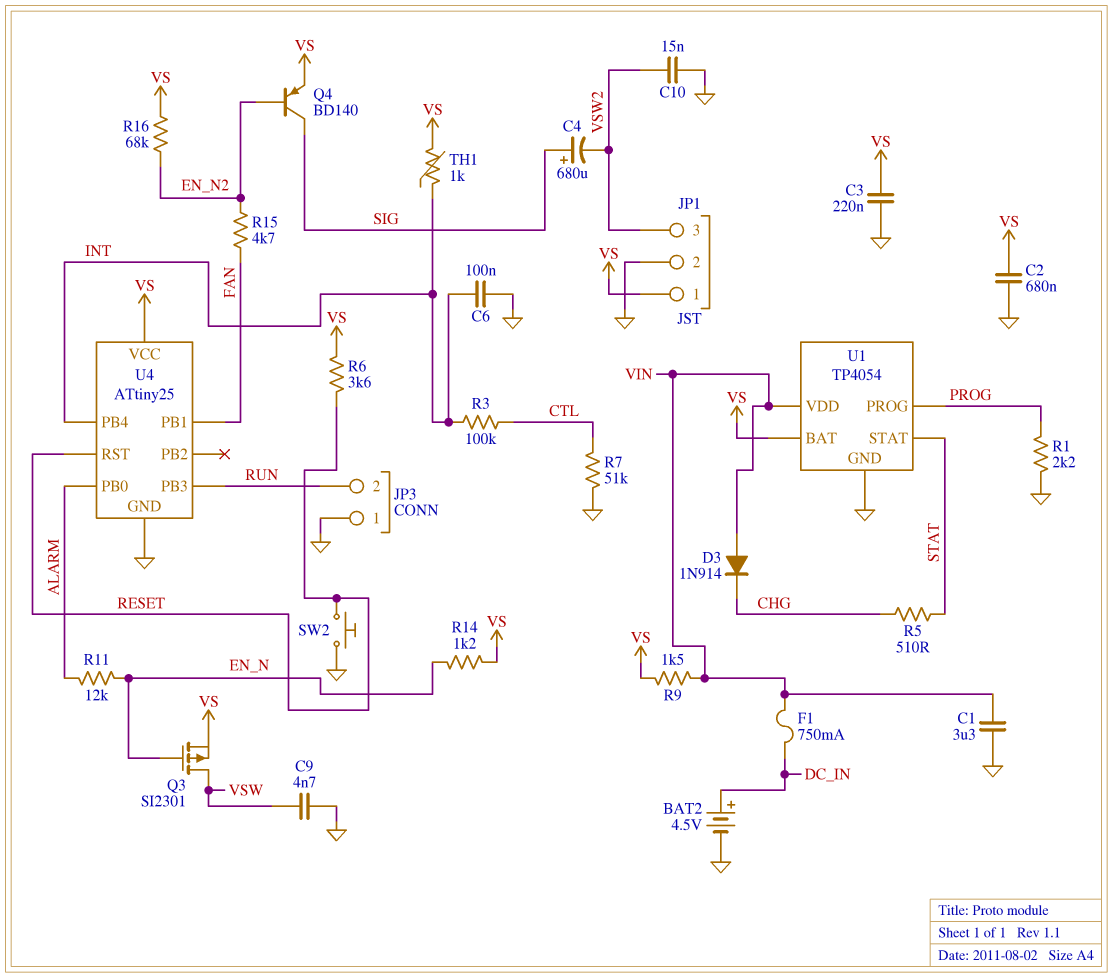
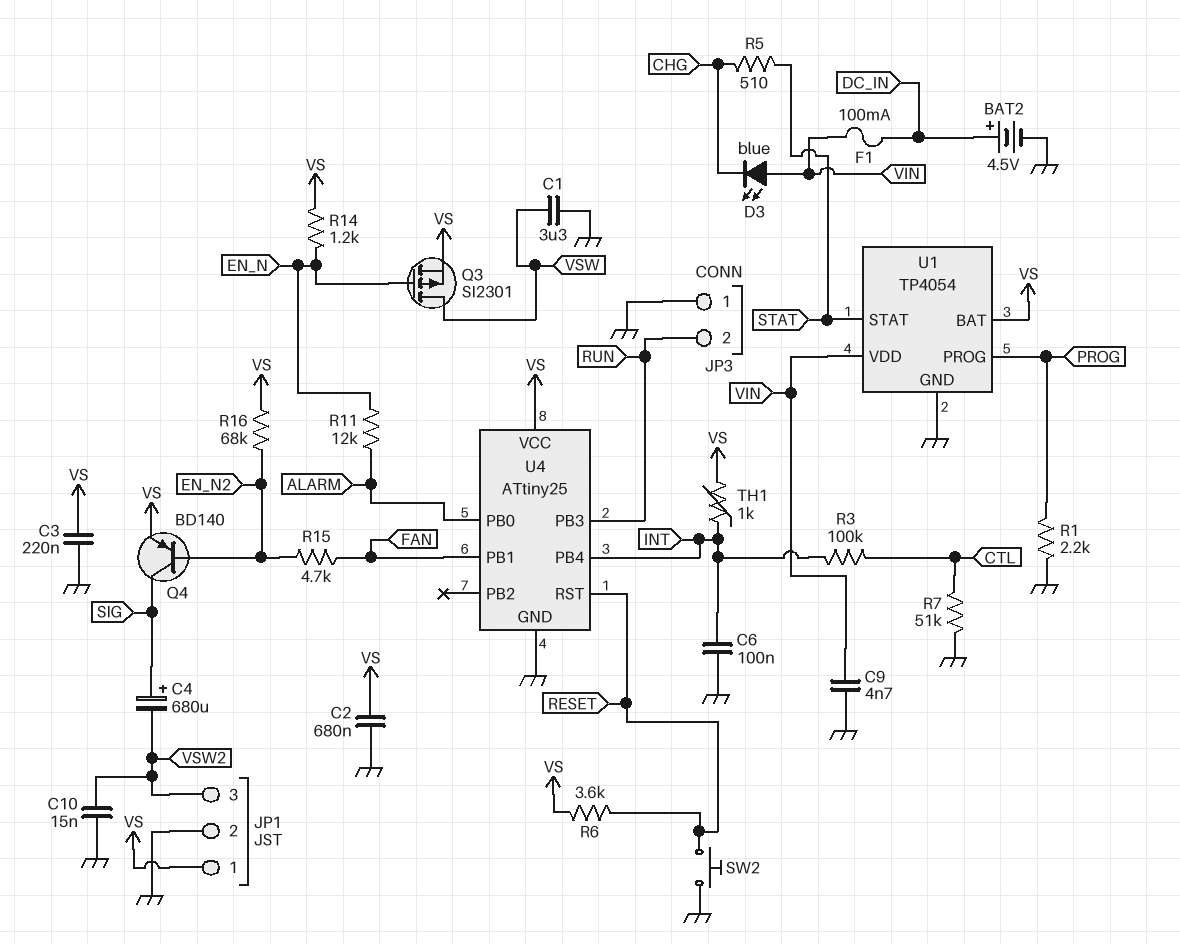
C1: 3.3uF (GND, VIN) -> 3.3uF (GND, VSW)
C9: 4.7nF (GND, VSW) -> 4.7nF (GND, VIN)
D3: diode 1N914 (A VIN, K CHG) -> LED blue (A VIN, K CHG)
F1: 750mA (DC_IN, VIN) -> 100mA (DC_IN, VIN)
R9: 1.5k (VIN, VS) -> none

